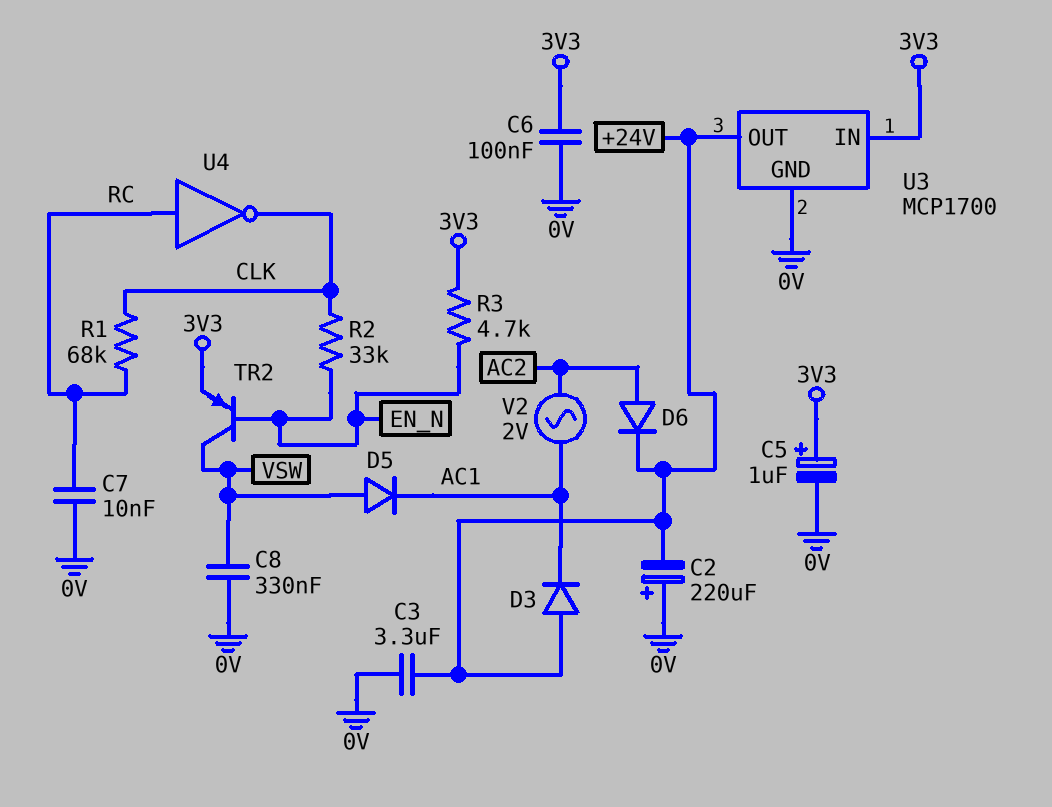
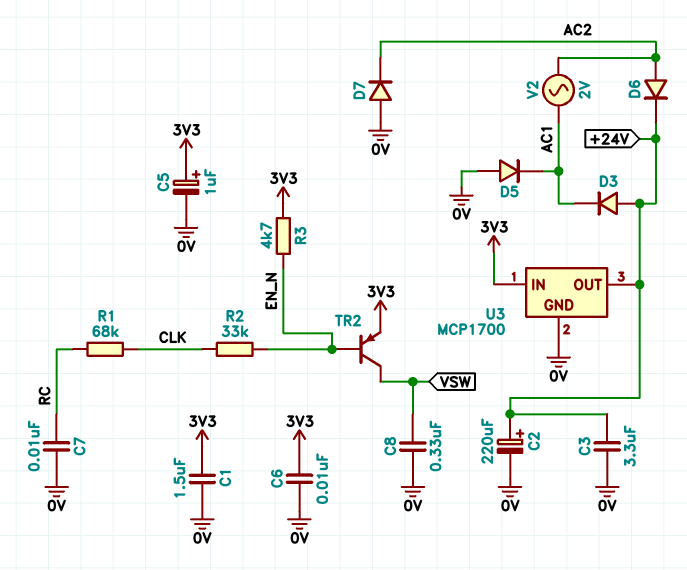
C1: none -> 1.5uF (0V, 3V3)
C2: 220uF (plus 0V, minus +24V) -> 220uF (plus +24V, minus 0V)
C6: 100nF (0V, 3V3) -> 10nF (0V, 3V3)
D5: diode (A VSW, K AC1) -> diode (A 0V, K AC1)
D7: none -> diode (A 0V, K AC2)
U4: NOT (in RC, out CLK) -> none

